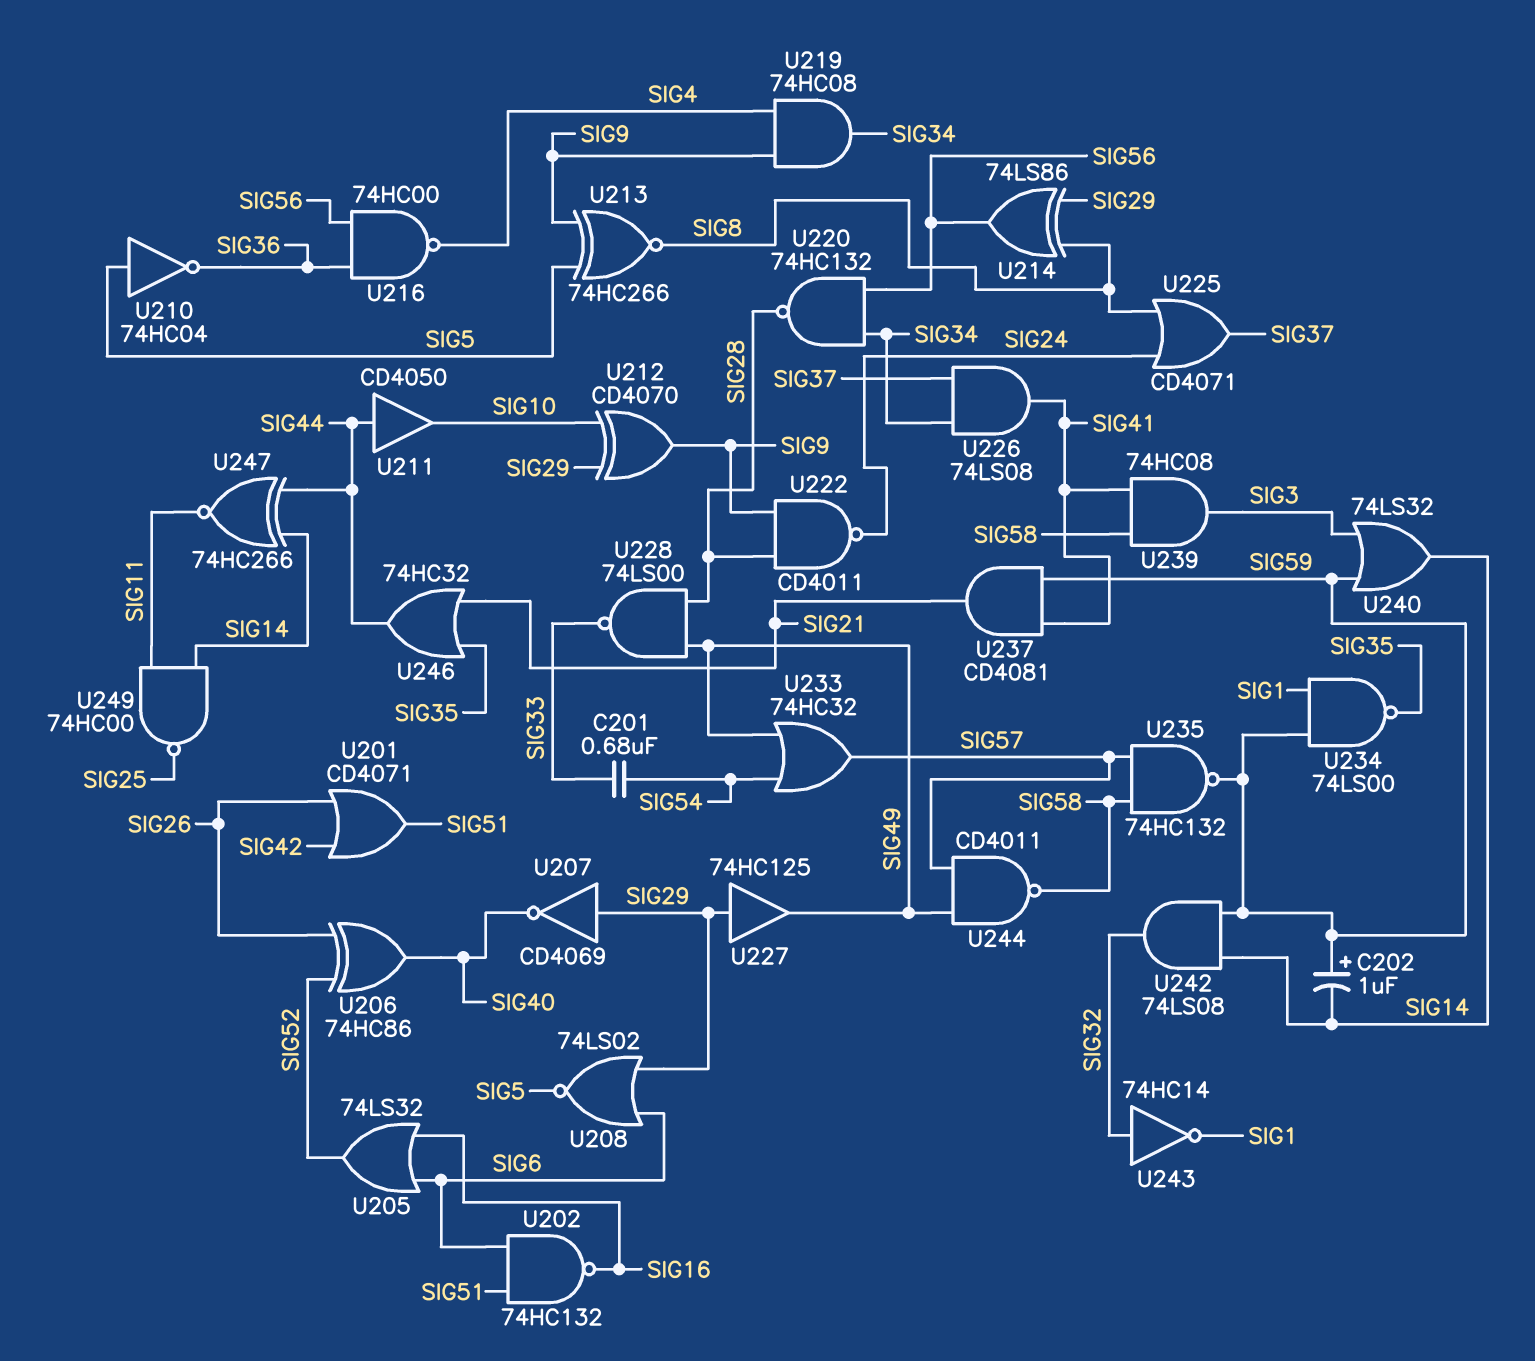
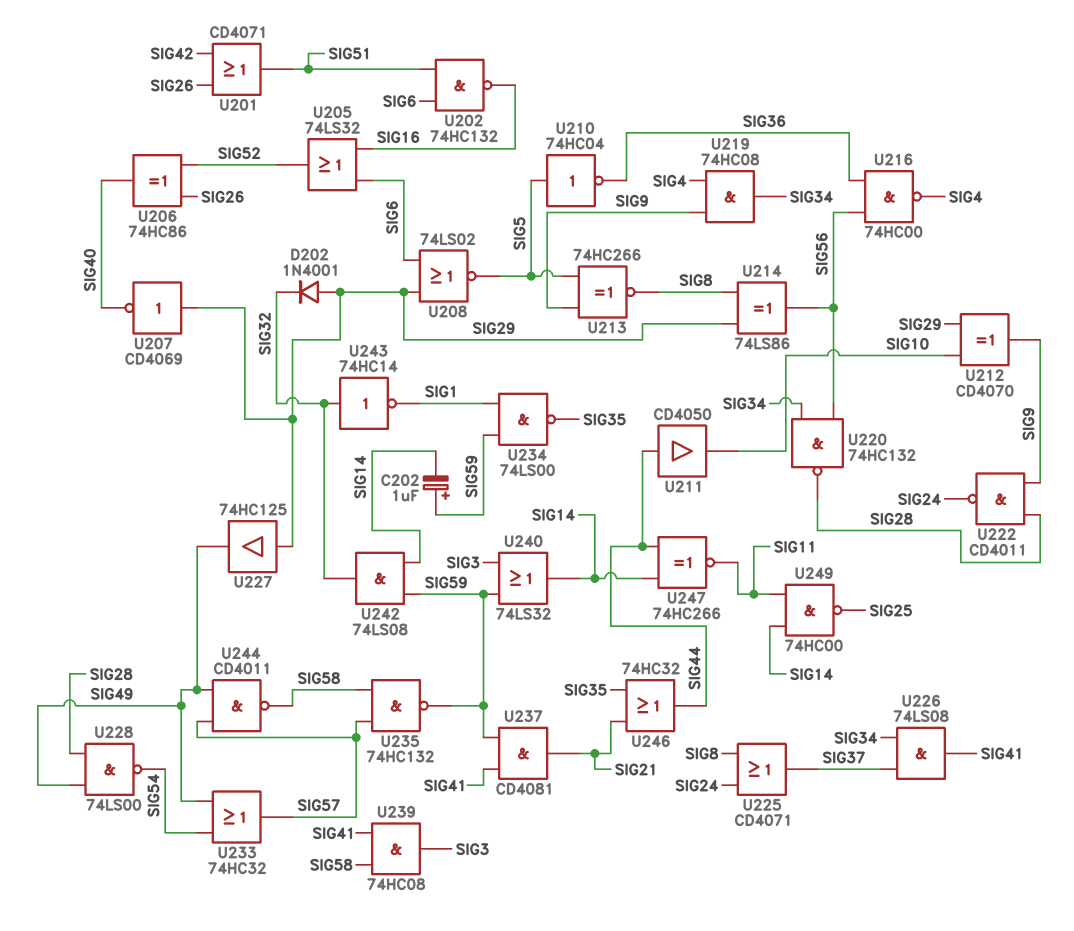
C201: 680nF (SIG33, SIG54) -> none
D202: none -> diode 1N4001 (A SIG29, K SIG32)
U228: NAND 74LS00 (in SIG28, in SIG49, out SIG33) -> NAND 74LS00 (in SIG28, in SIG49, out SIG54)

